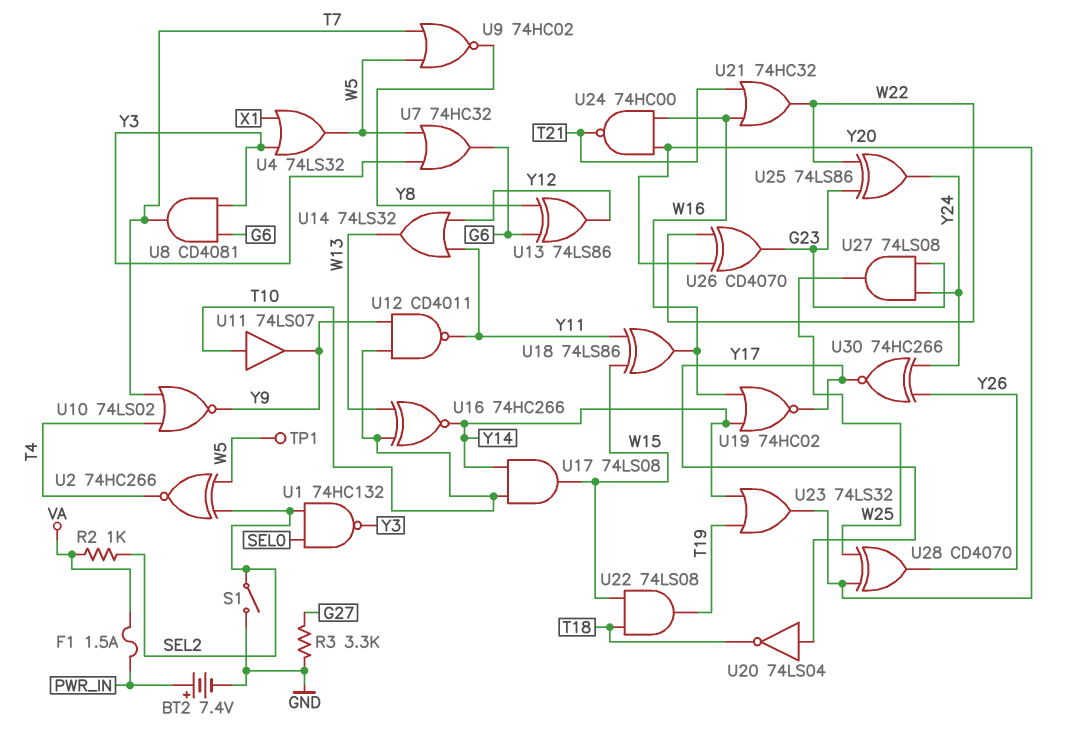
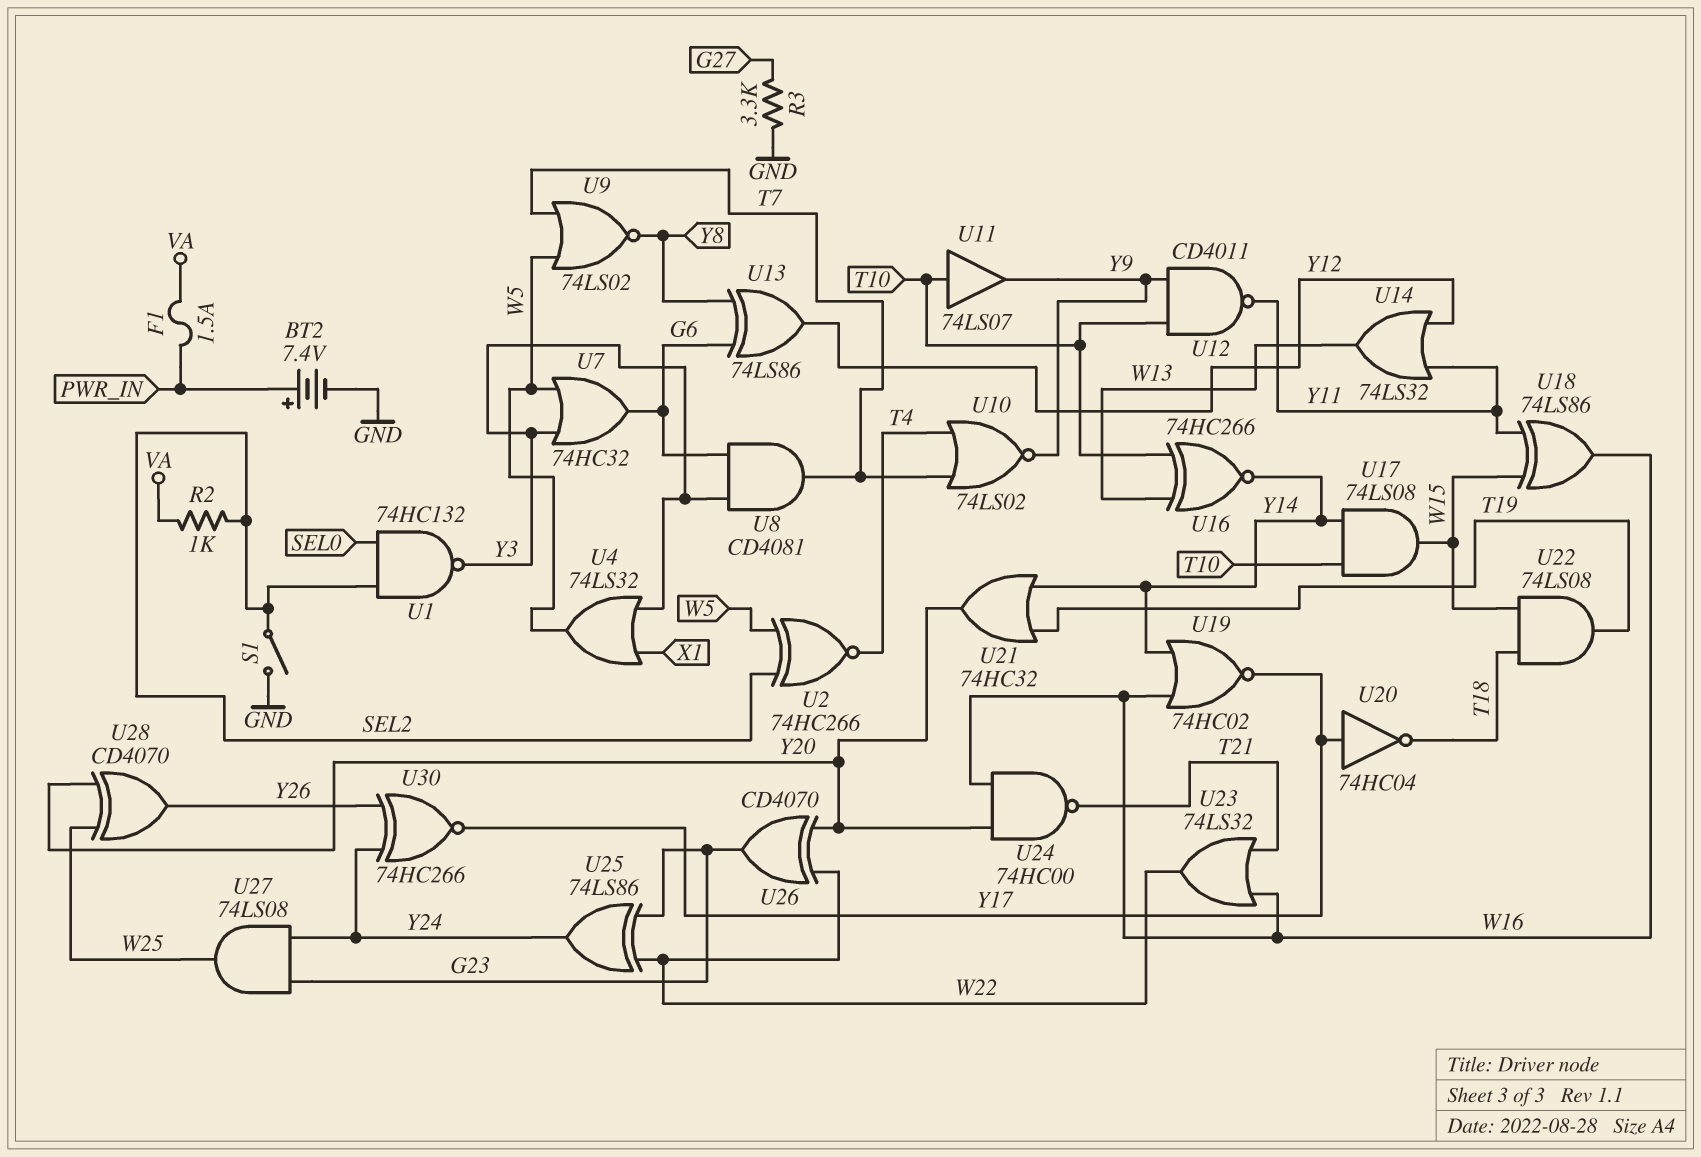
TP1: test point (W5) -> none
U9: NOR 74HC02 (in T7, in W5, out Y8) -> NOR 74LS02 (in T7, in W5, out Y8)
U20: NOT 74LS04 (in Y17, out T18) -> NOT 74HC04 (in Y17, out T18)
U21: OR 74HC32 (in T21, in W16, out W22) -> OR 74HC32 (in T19, in Y14, out Y20)
U23: OR 74LS32 (in T19, in Y14, out Y20) -> OR 74LS32 (in T21, in W16, out W22)

